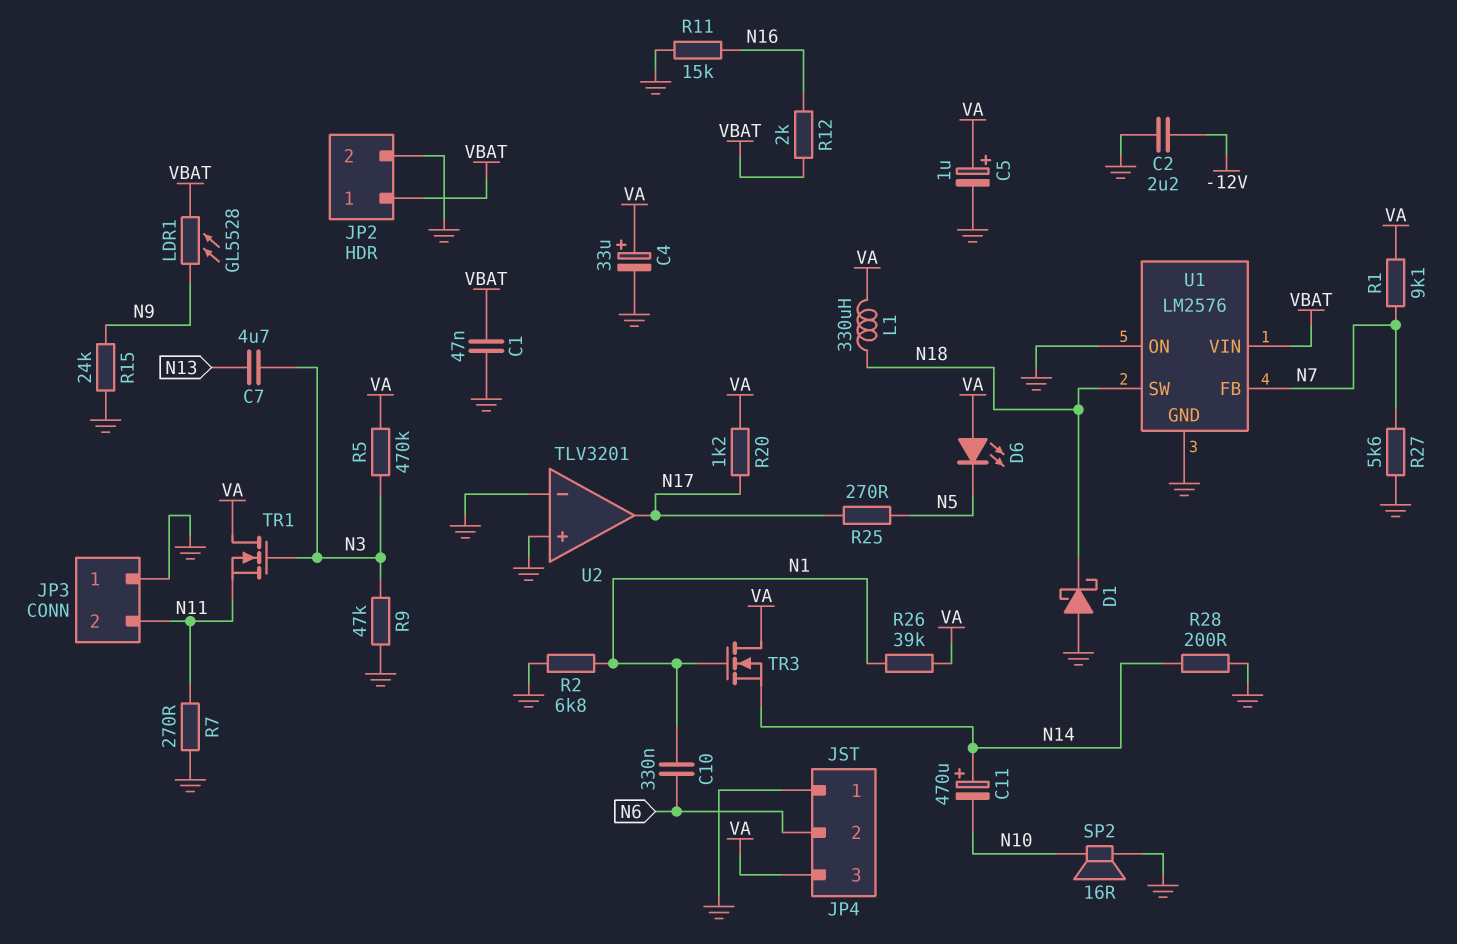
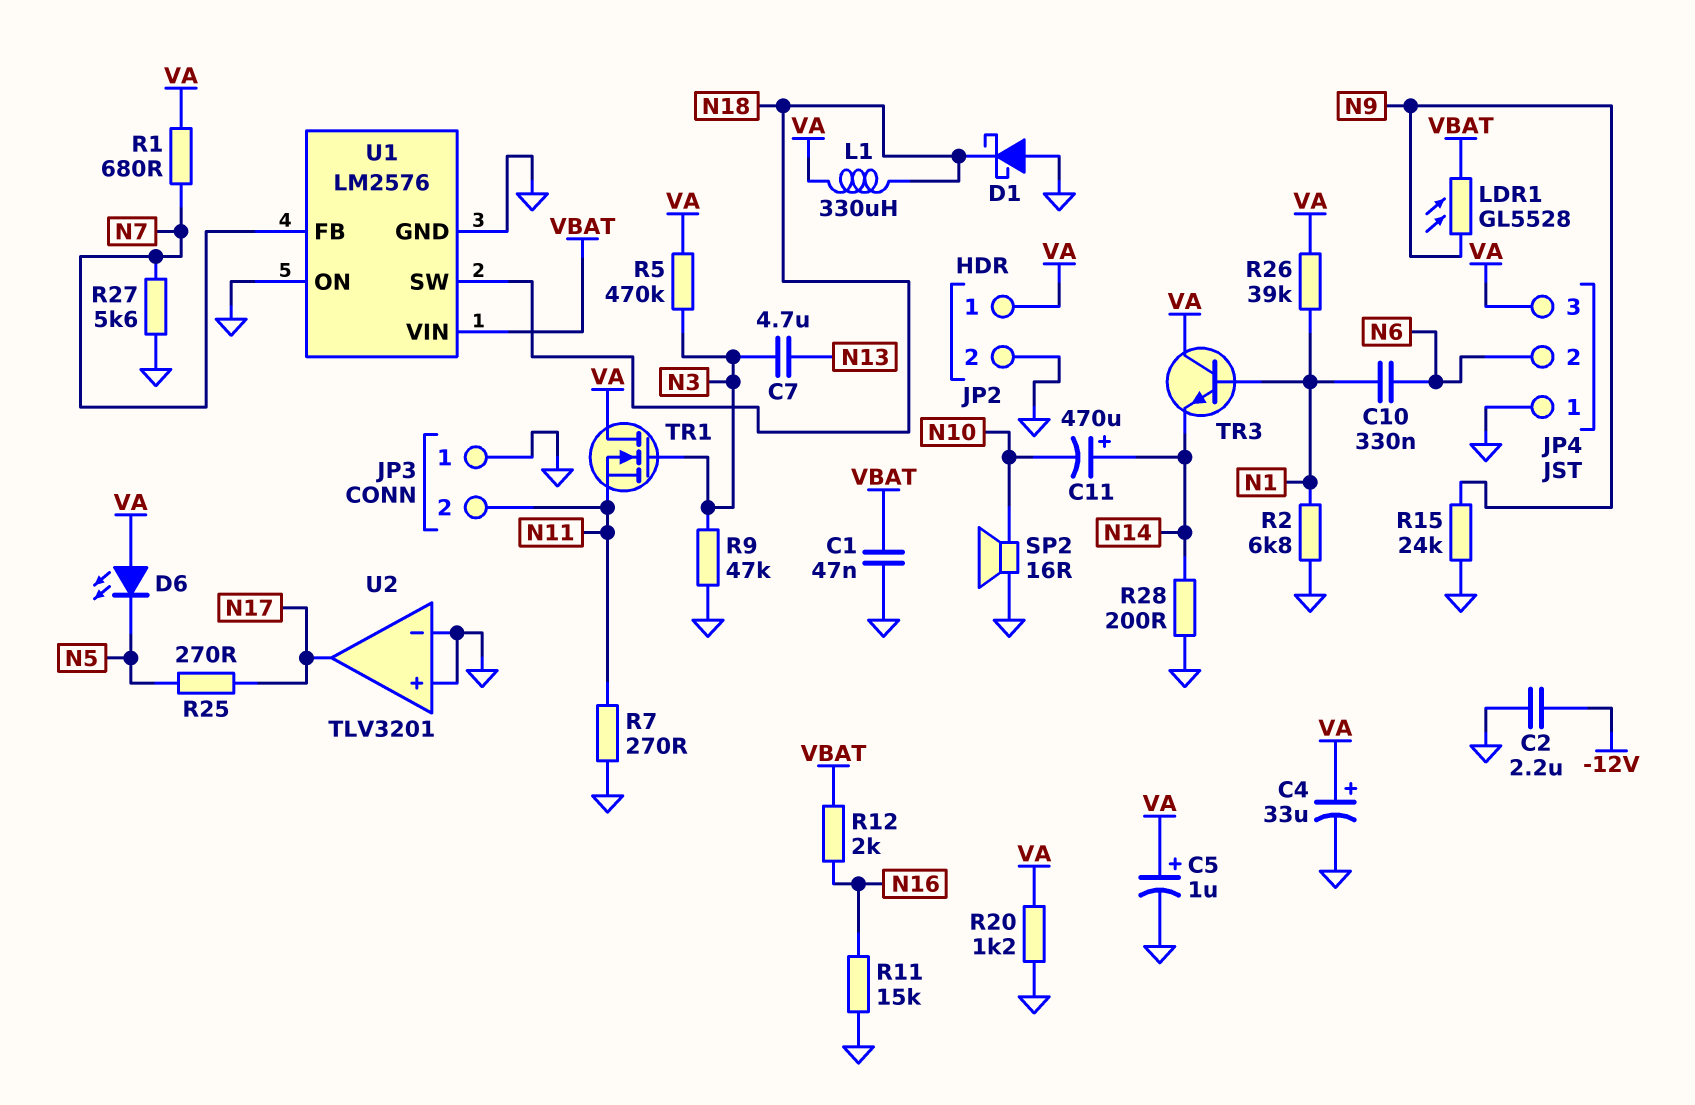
JP2 pin 1: VBAT -> VA
R1: 9.1k (N7, VA) -> 680 (N7, VA)
R20: 1.2k (N17, VA) -> 1.2k (GND, VA)
TR3: NMOS (G N1, D VA, S N14) -> NPN (B N1, C VA, E N14)

